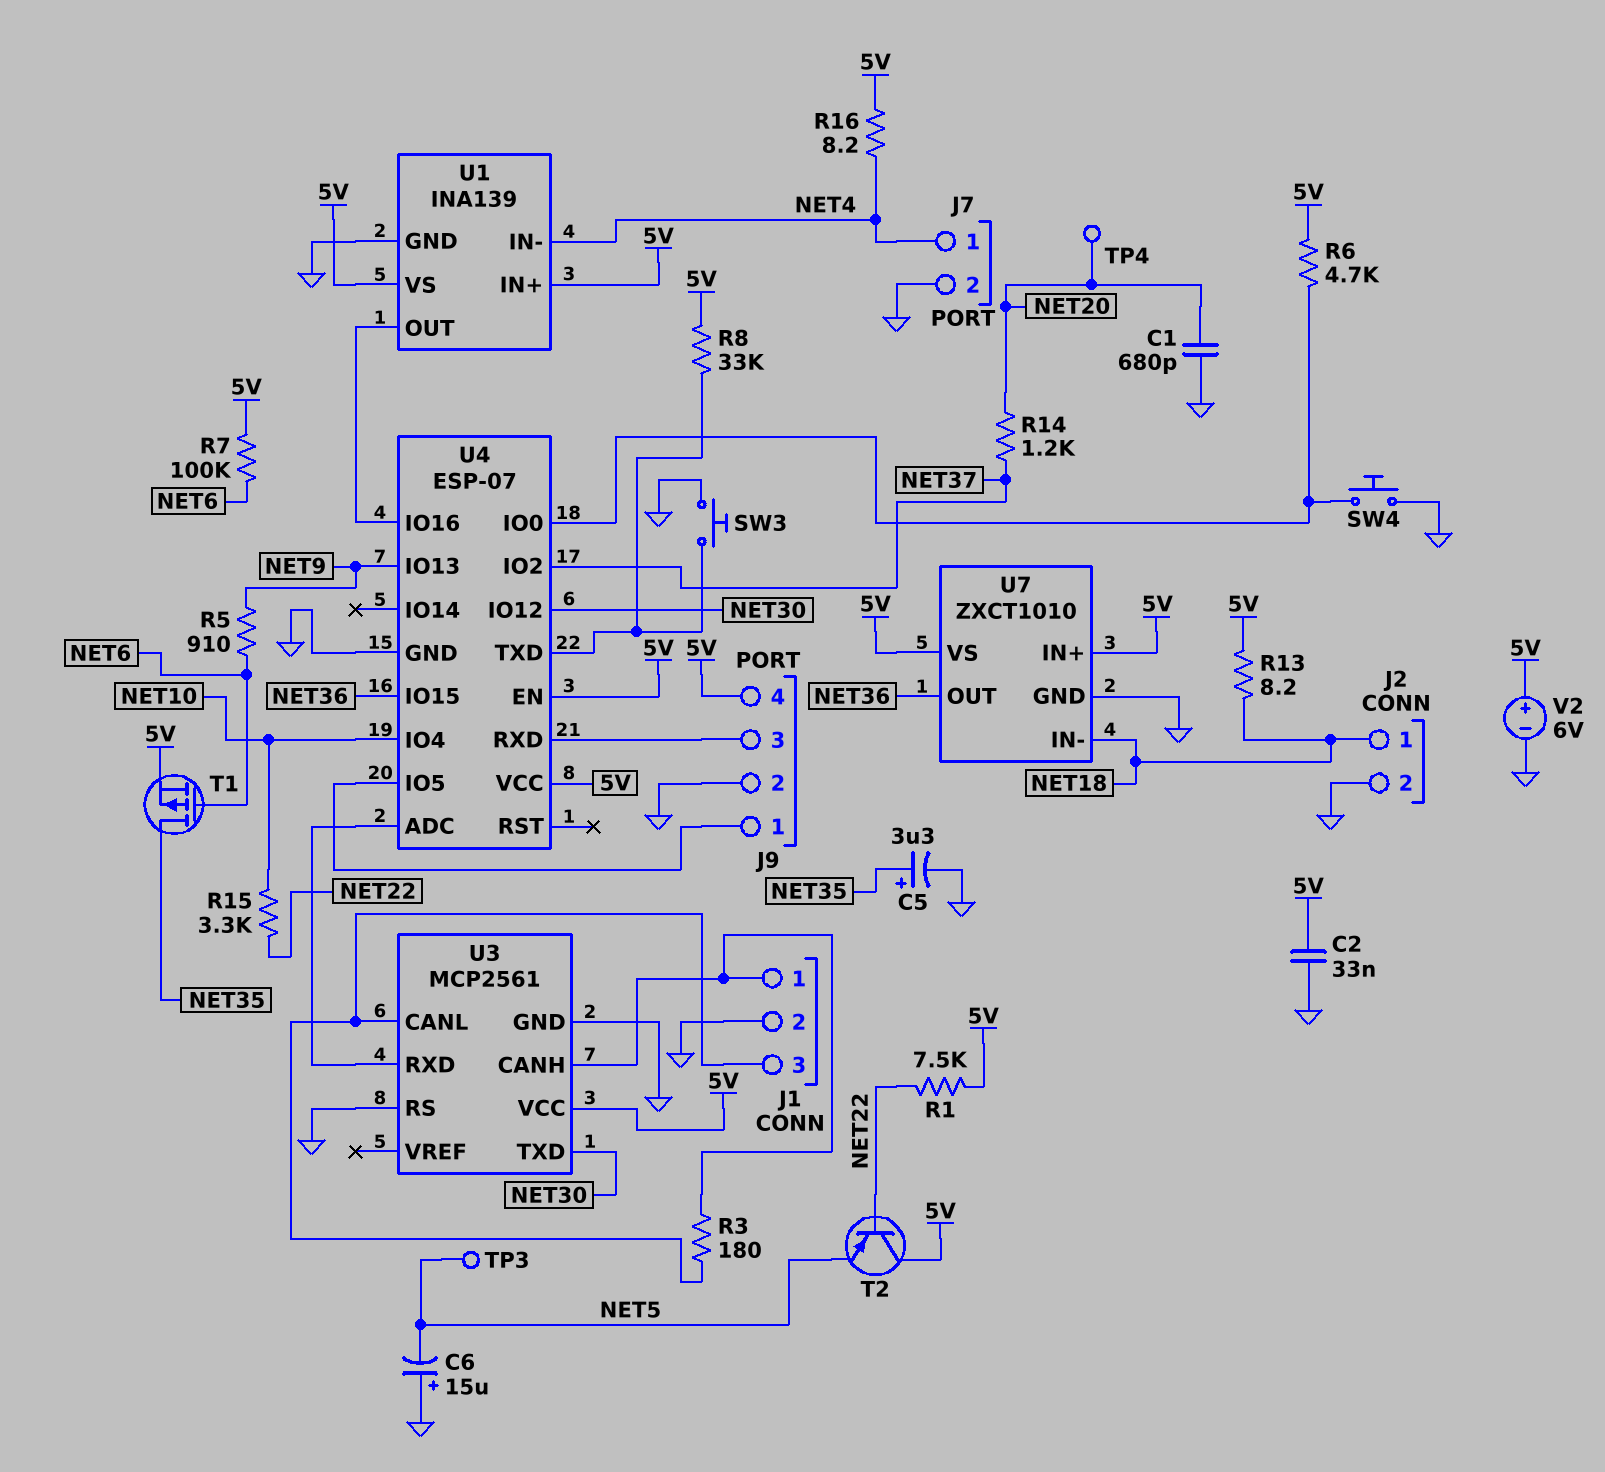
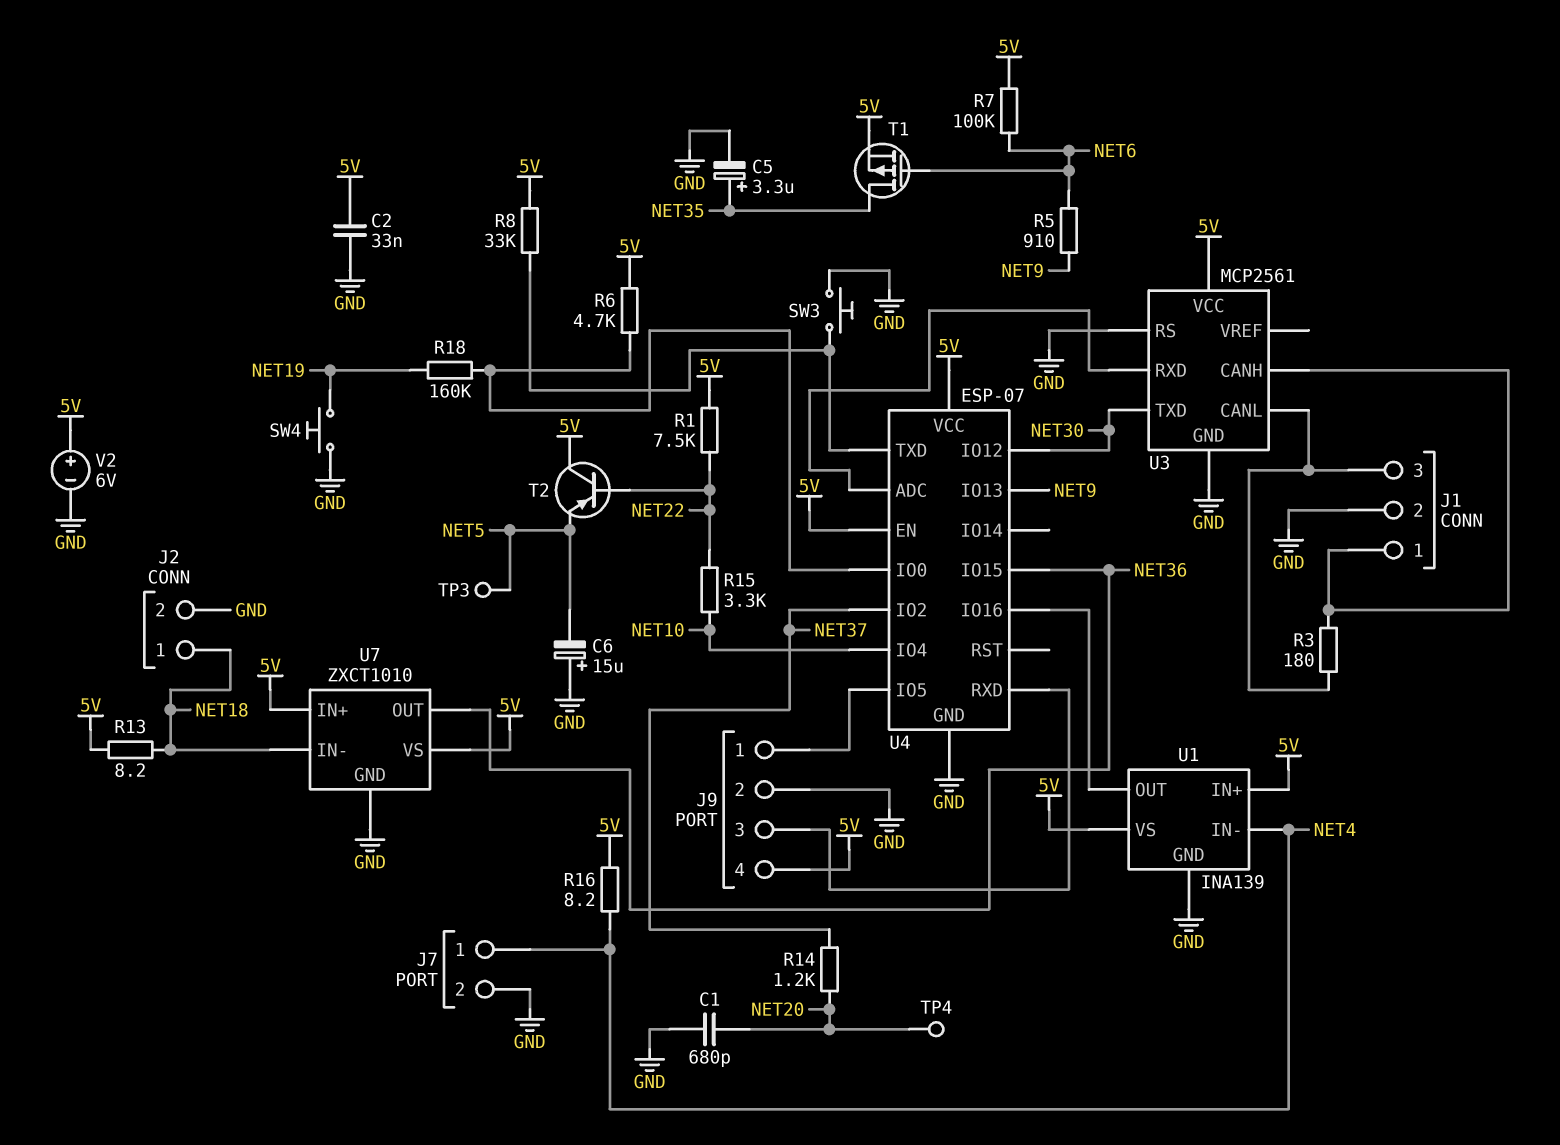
R18: none -> 160k (NET19, U4/IO0)
SW4: button (GND, U4/IO0) -> button (GND, NET19)

